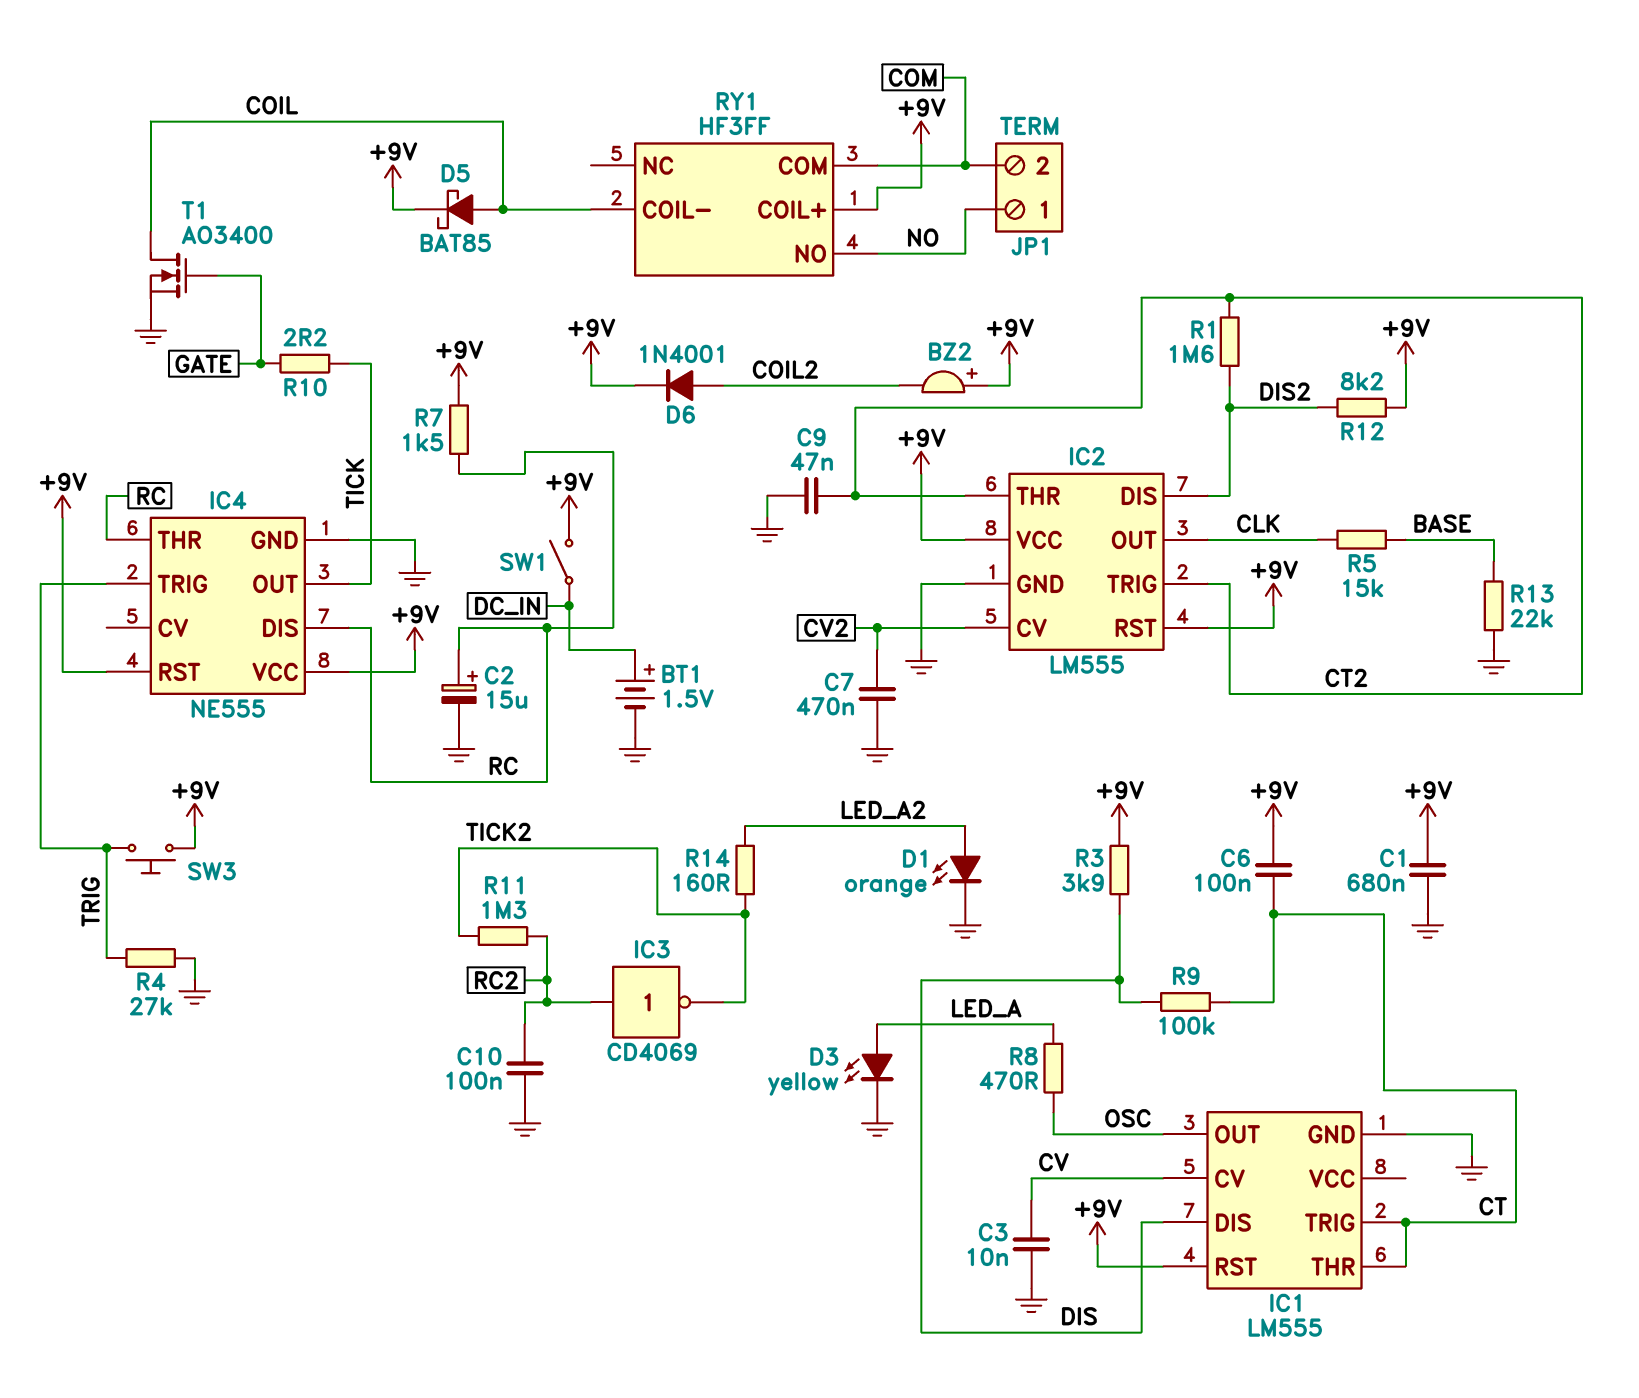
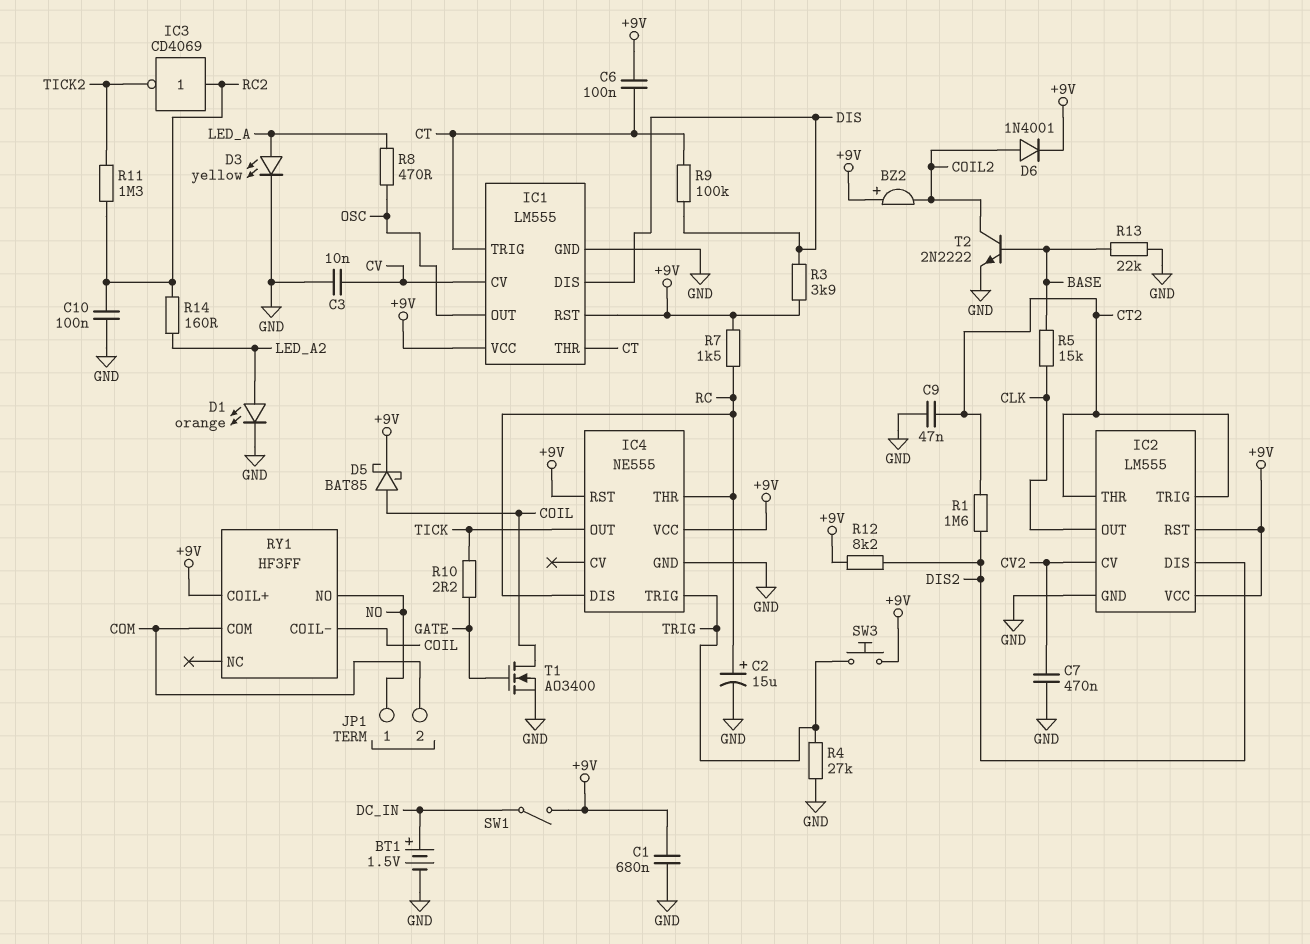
IC1 pin VCC: none -> +9V
R14: 160 (LED_A2, TICK2) -> 160 (LED_A2, RC2)
T2: none -> NPN 2N2222 (B BASE, C COIL2, E GND)

